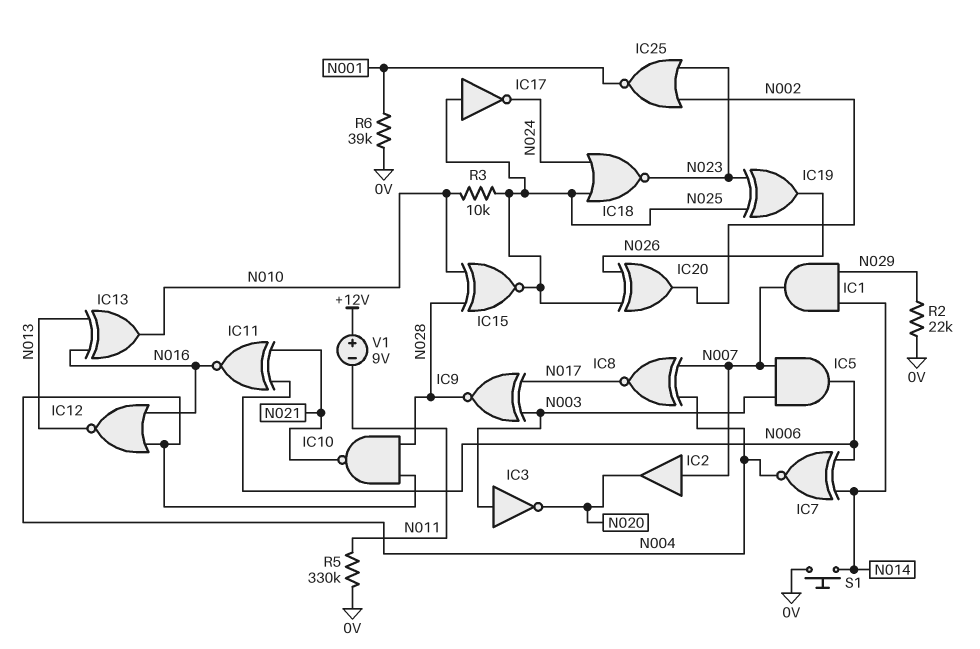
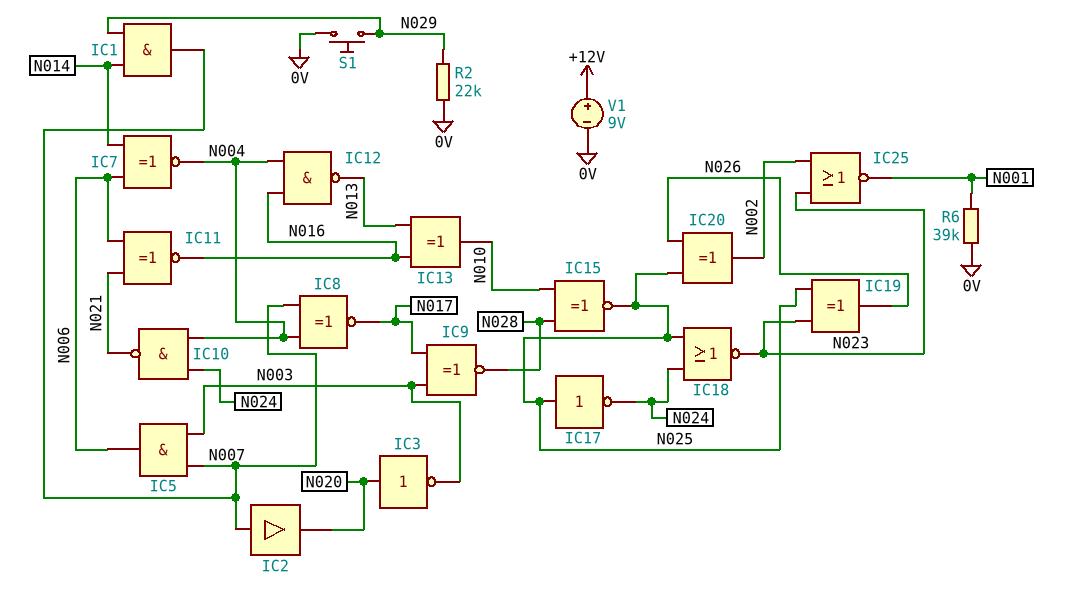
IC3: NOT (in N003, out N020) -> NOT (in N020, out N003)
IC10: NAND (in N004, in N028, out N021) -> NAND (in N004, in N024, out N021)
IC12: NOR (in N004, in N016, out N013) -> NAND (in N004, in N016, out N013)
R3: 10k (N010, N025) -> none
R5: 330k (0V, N011) -> none
S1: button (0V, N014) -> button (0V, N029)
V1: 9V (plus +12V, minus N011) -> 9V (plus +12V, minus 0V)

